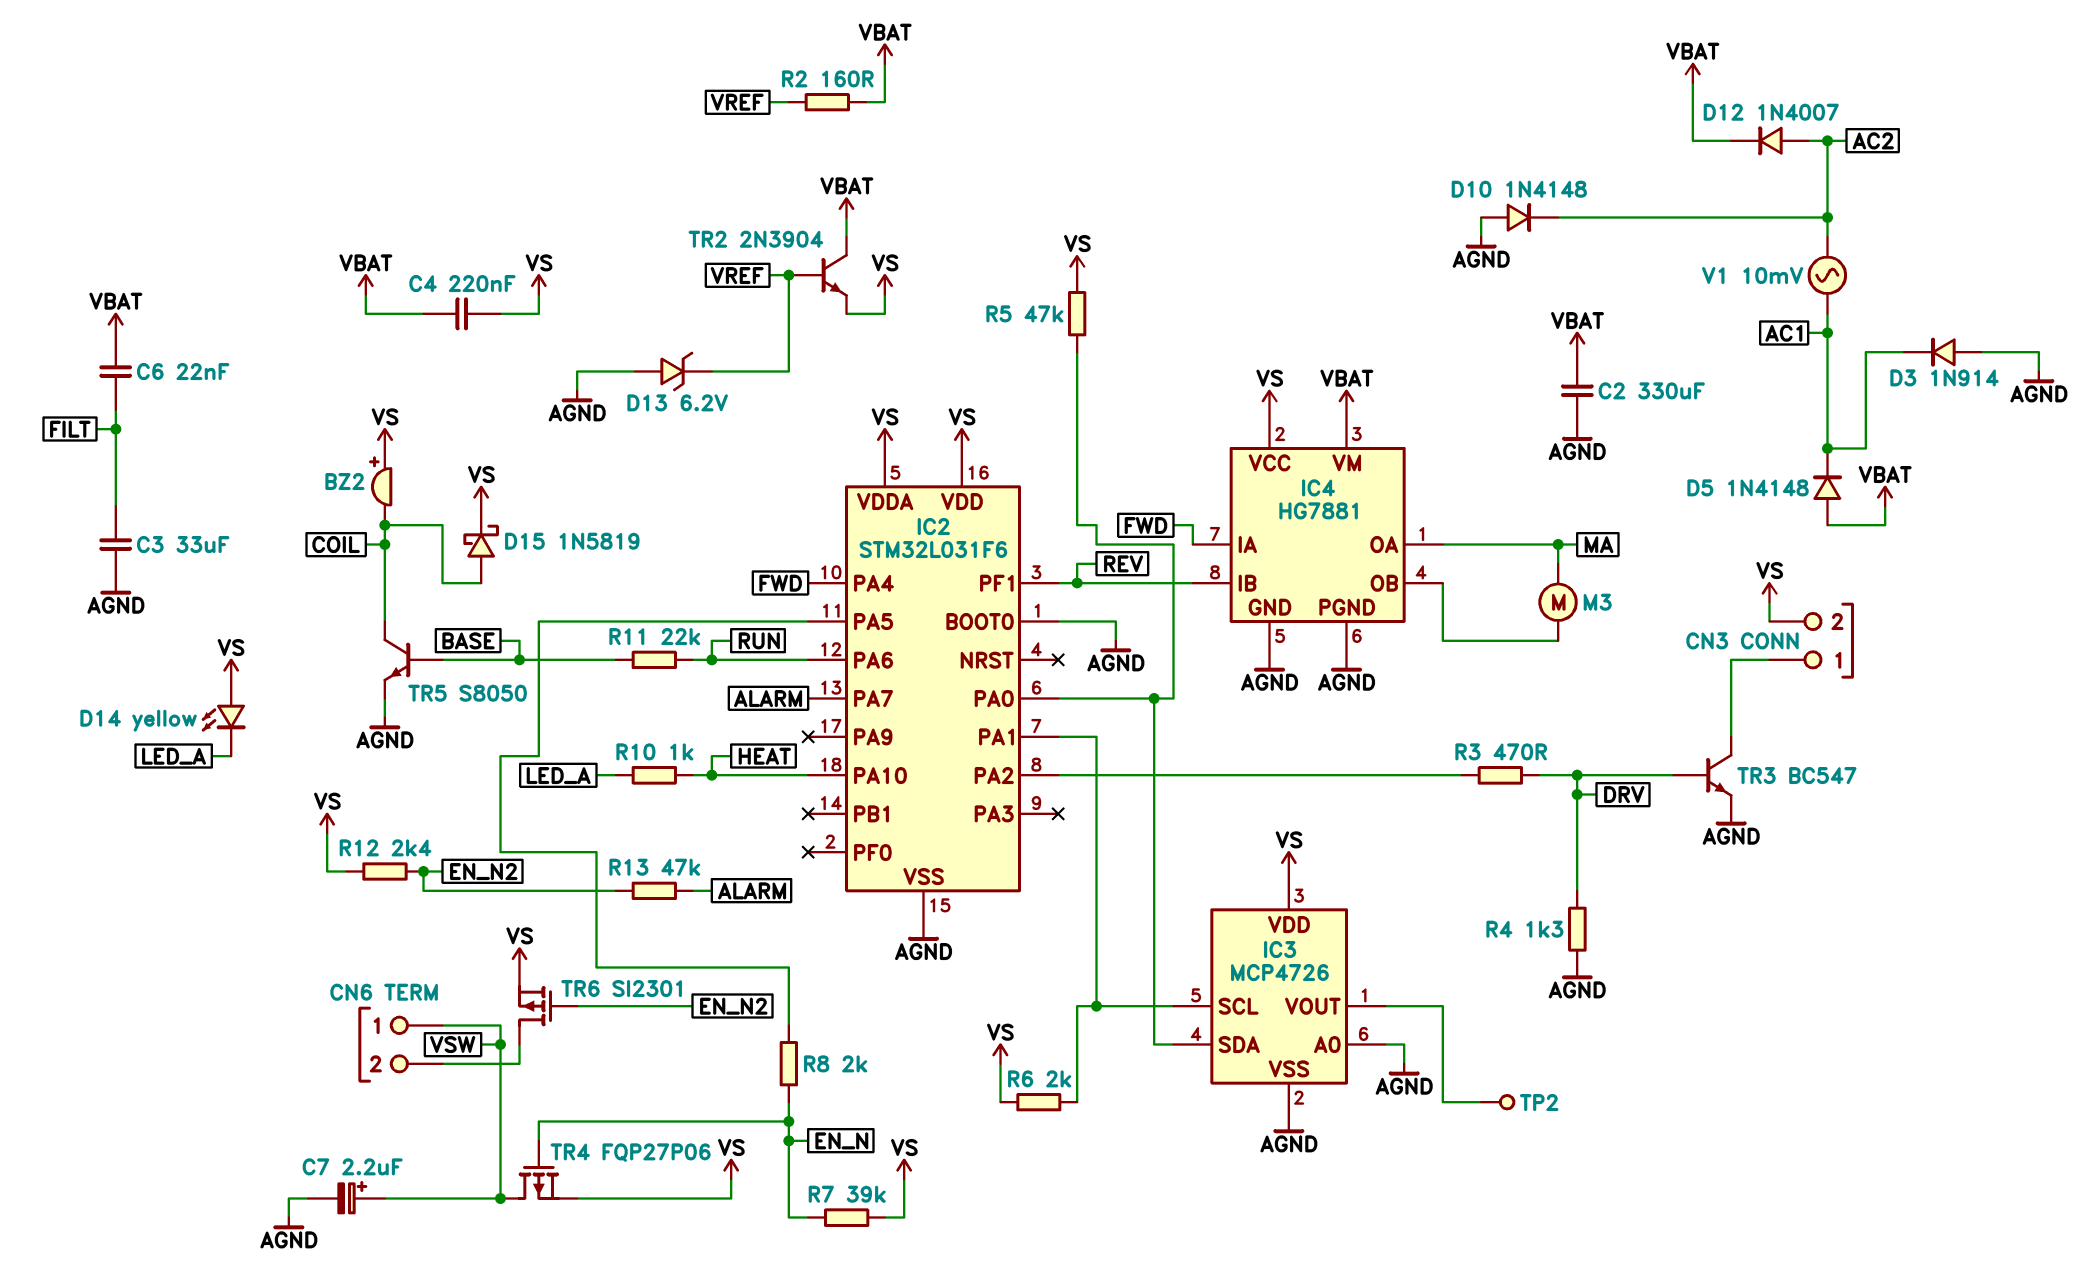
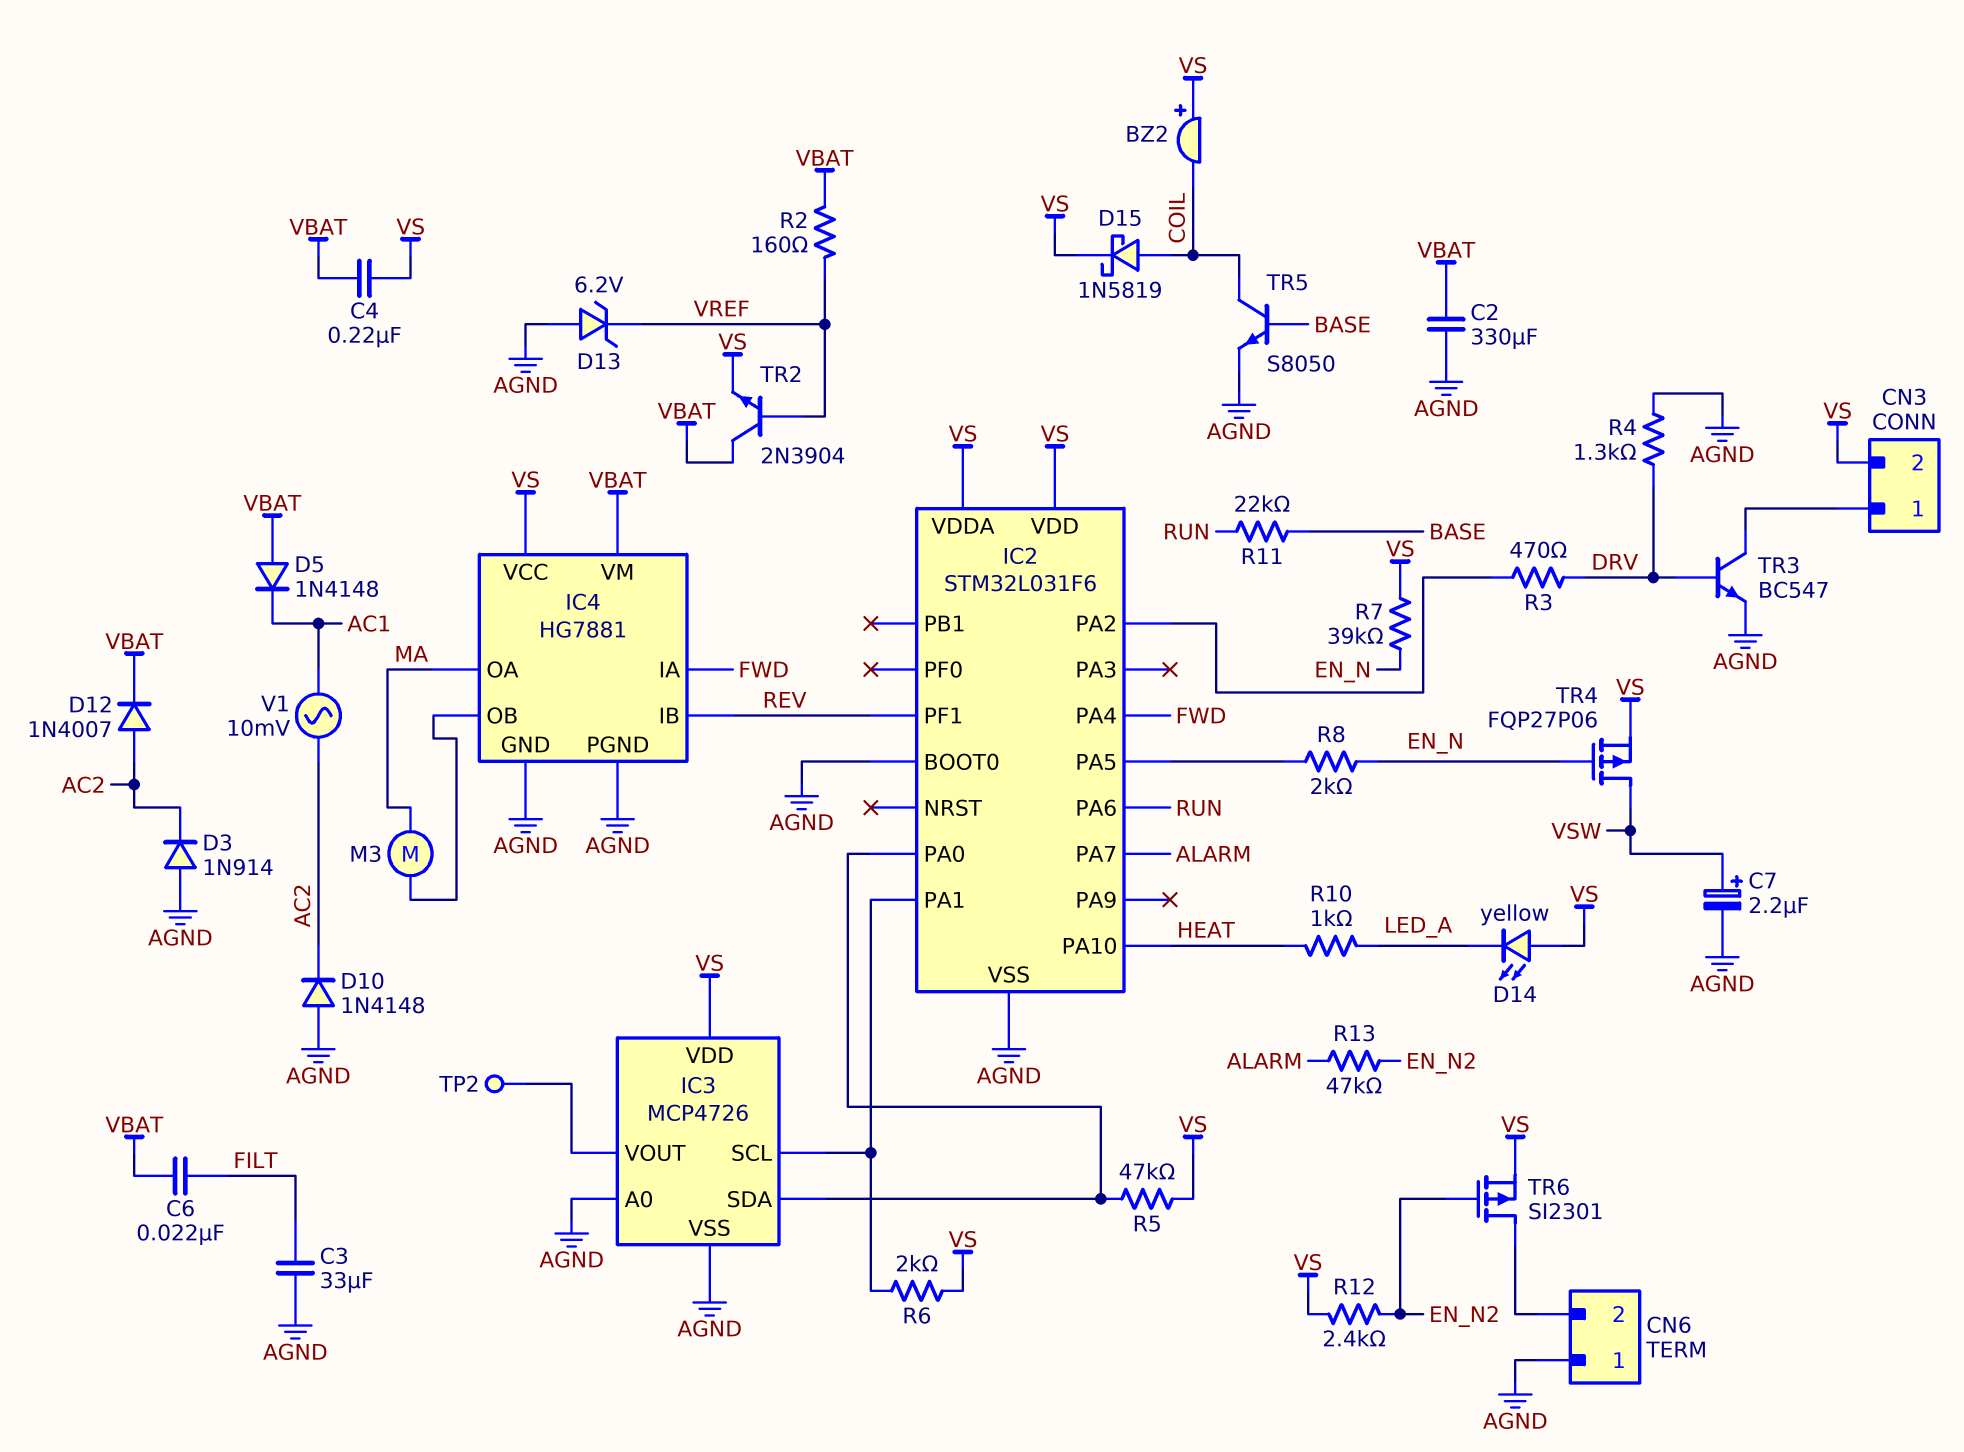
CN6 pin 1: VSW -> AGND
D3: diode 1N914 (A AGND, K AC1) -> diode 1N914 (A AGND, K AC2)

